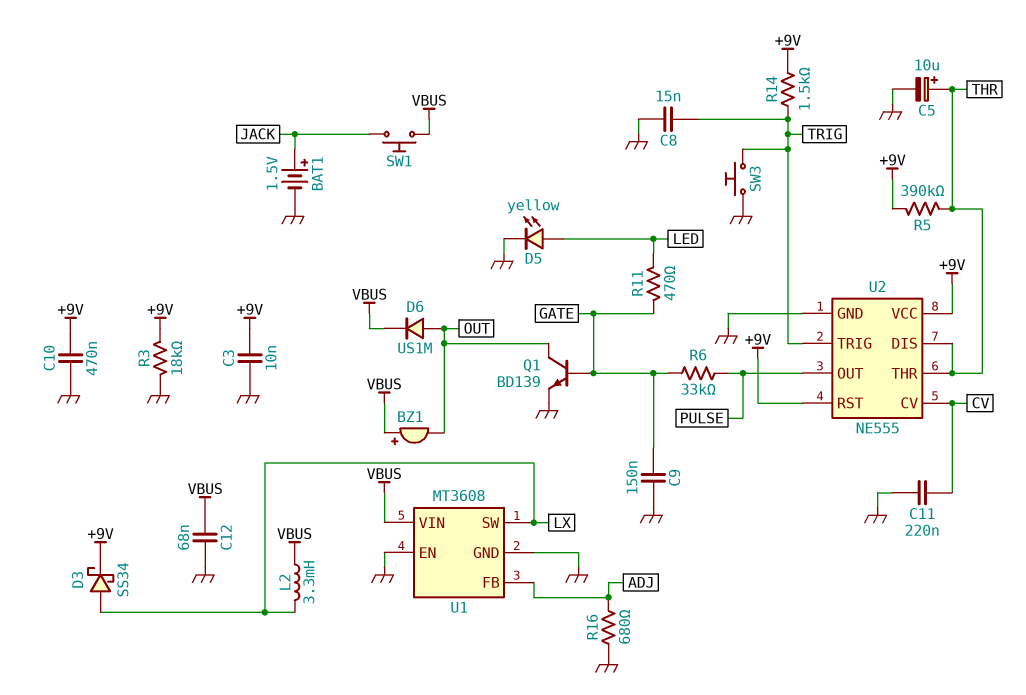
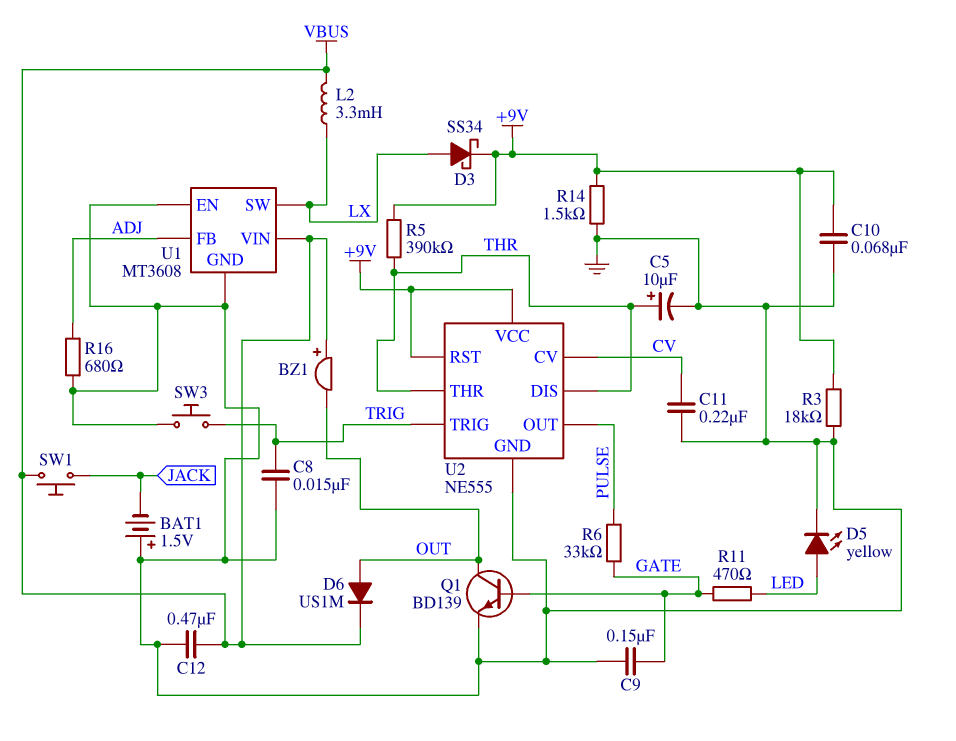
BAT1: 1.5V (plus JACK, minus GND) -> 1.5V (plus GND, minus JACK)
C3: 10nF (+9V, GND) -> none
C10: 470nF (+9V, GND) -> 68nF (+9V, GND)
C12: 68nF (GND, VBUS) -> 470nF (GND, VBUS)
R14: 1.5k (+9V, TRIG) -> 1.5k (+9V, GND)

